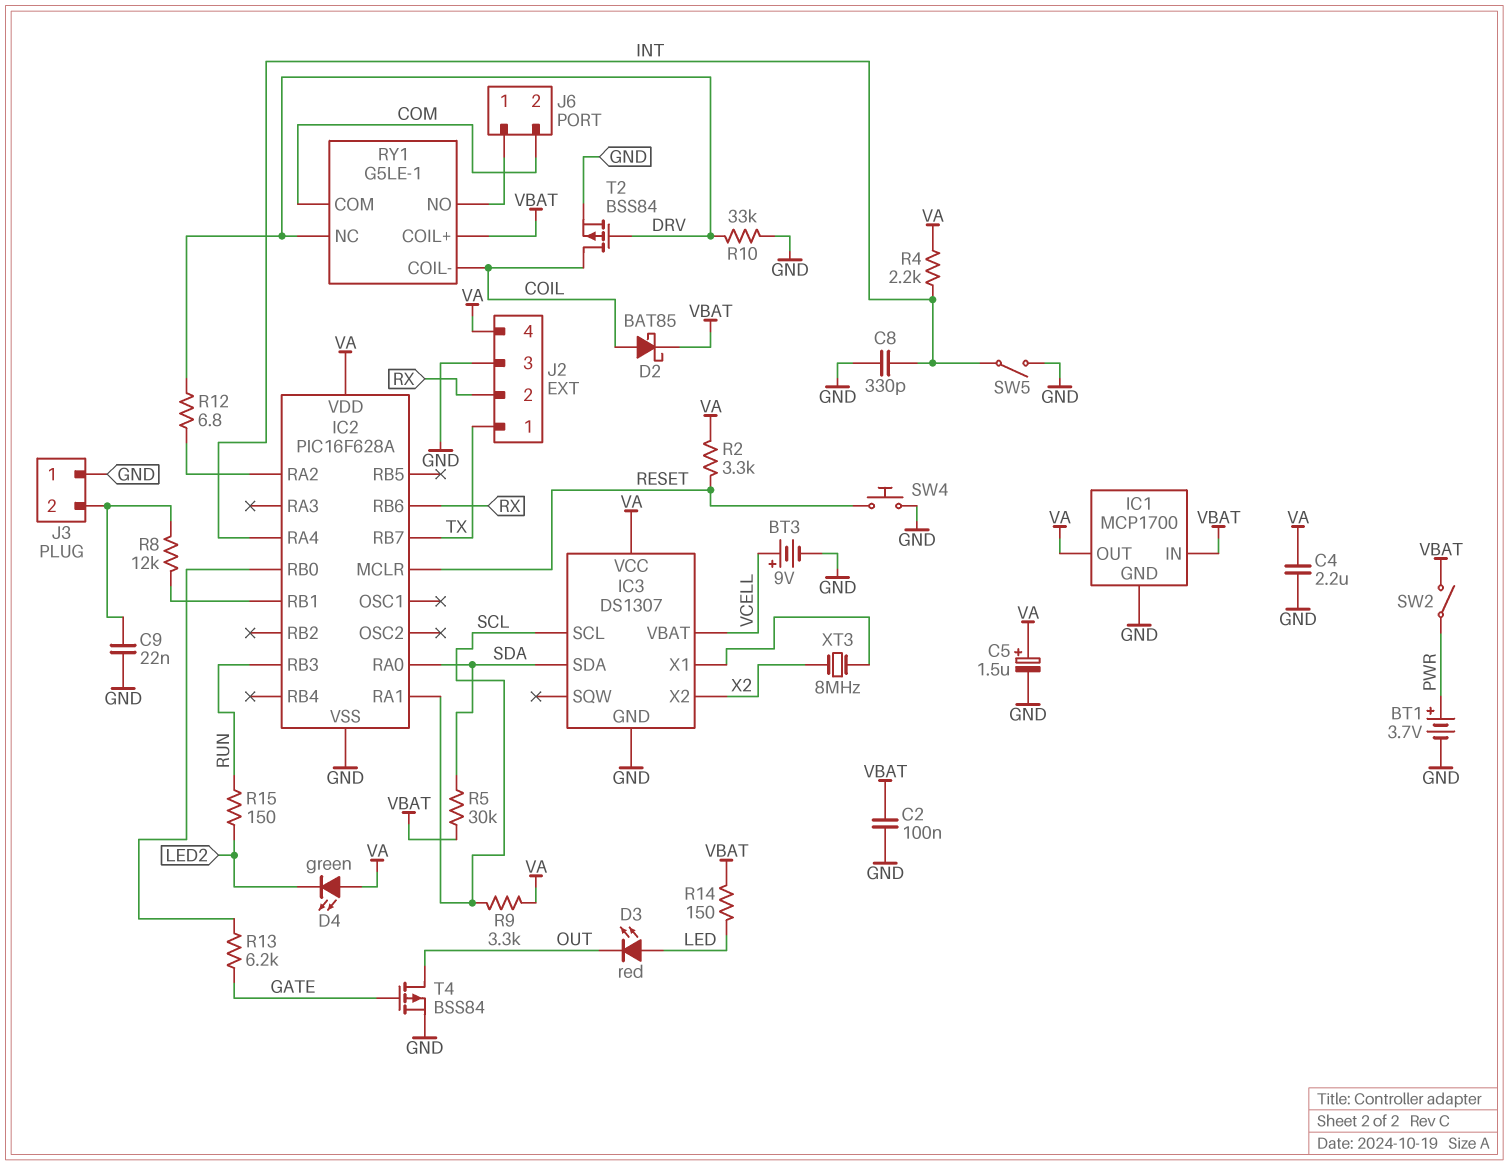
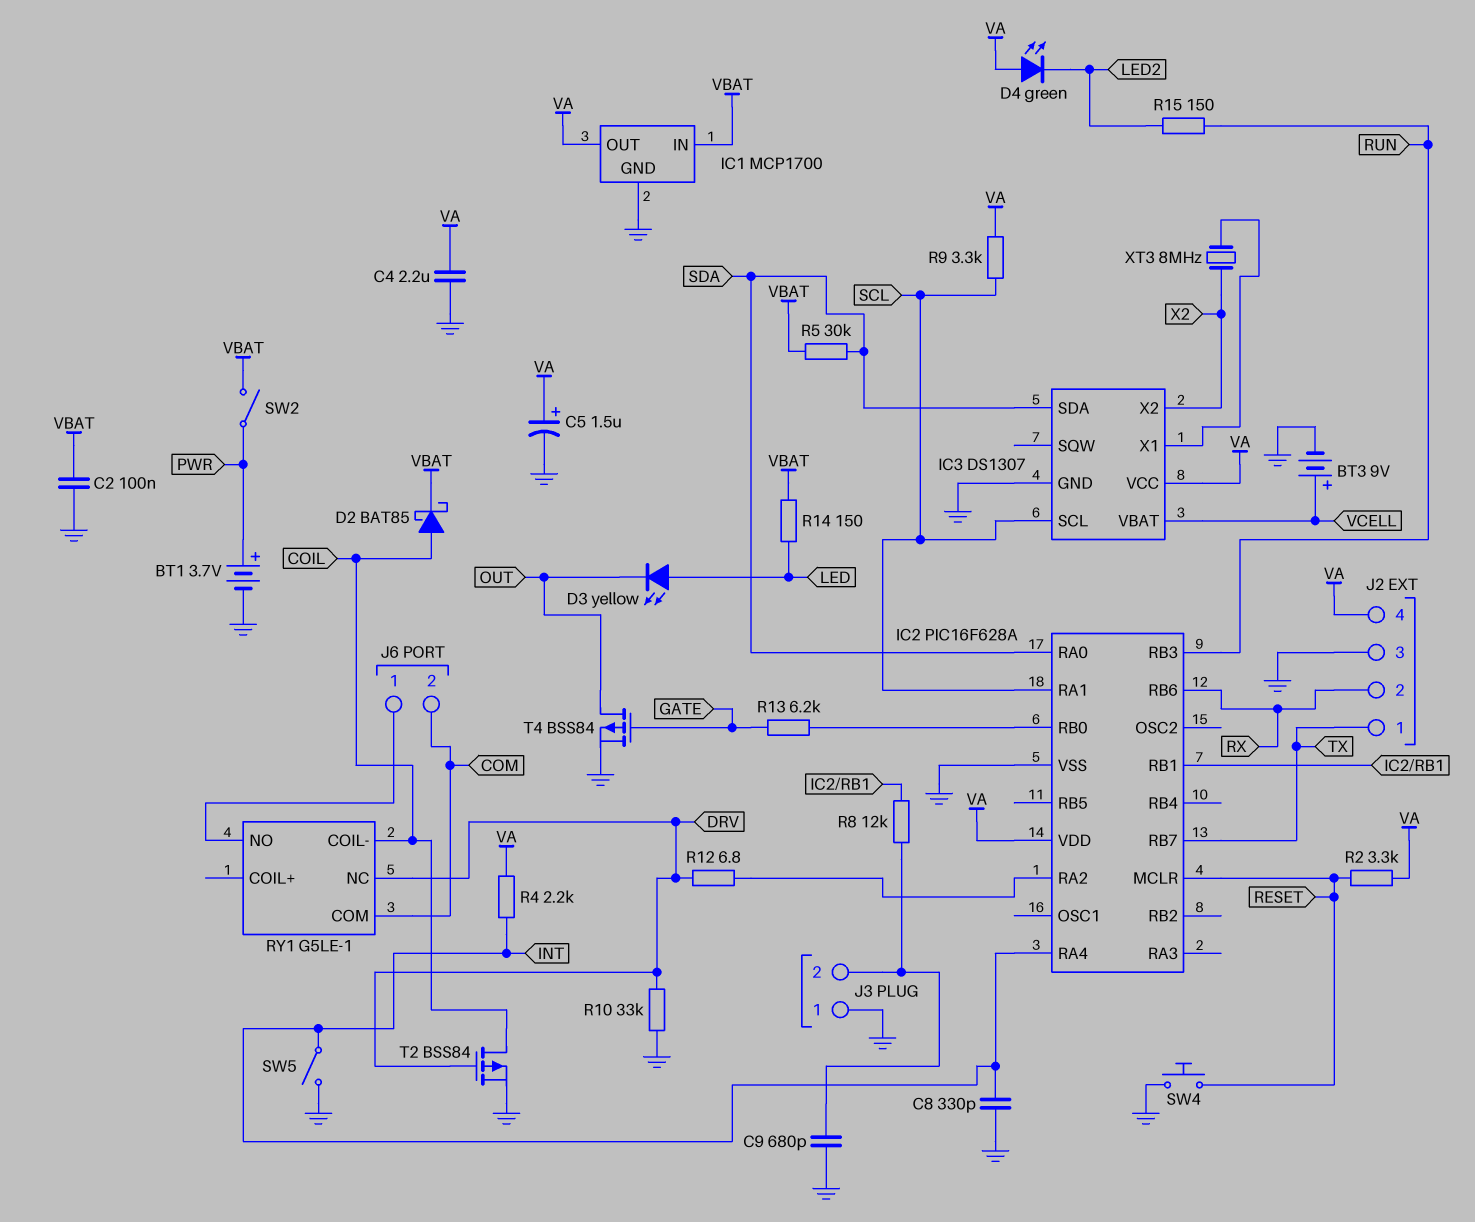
C9: 22nF (GND, J3/2) -> 680pF (GND, J3/2)
D3: LED red (A LED, K OUT) -> LED yellow (A LED, K OUT)
RY1 pin COIL+: VBAT -> none

